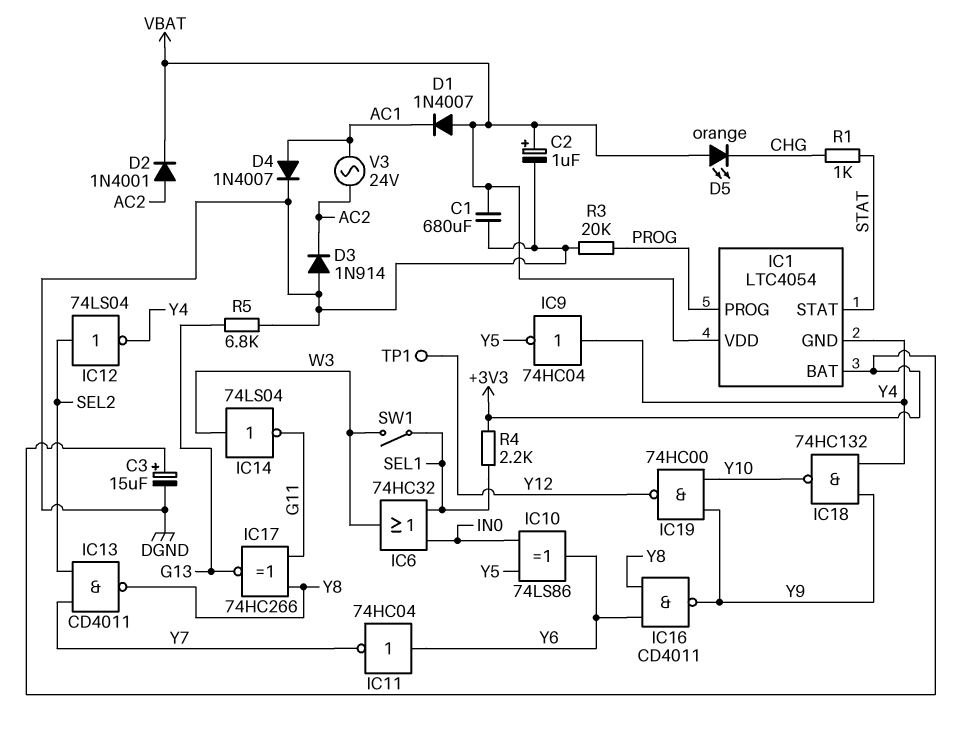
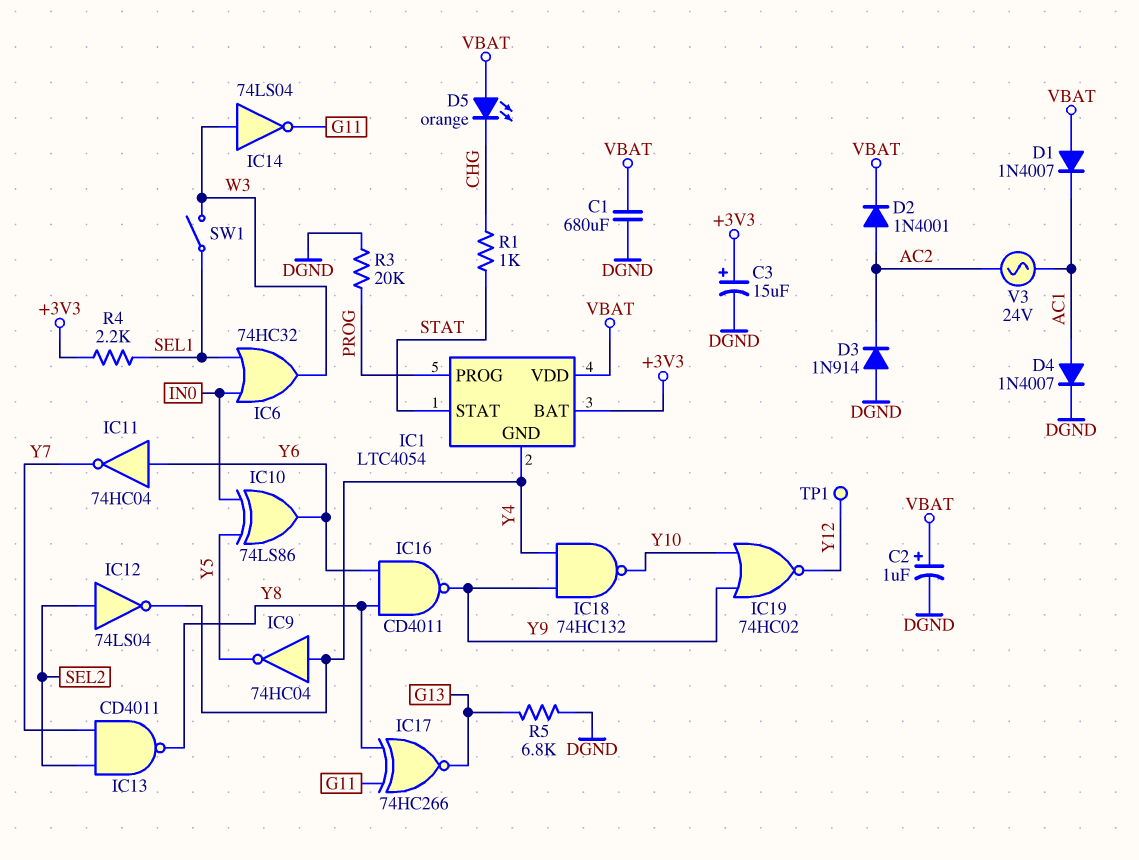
IC19: NAND 74HC00 (in Y9, in Y10, out Y12) -> NOR 74HC02 (in Y9, in Y10, out Y12)

